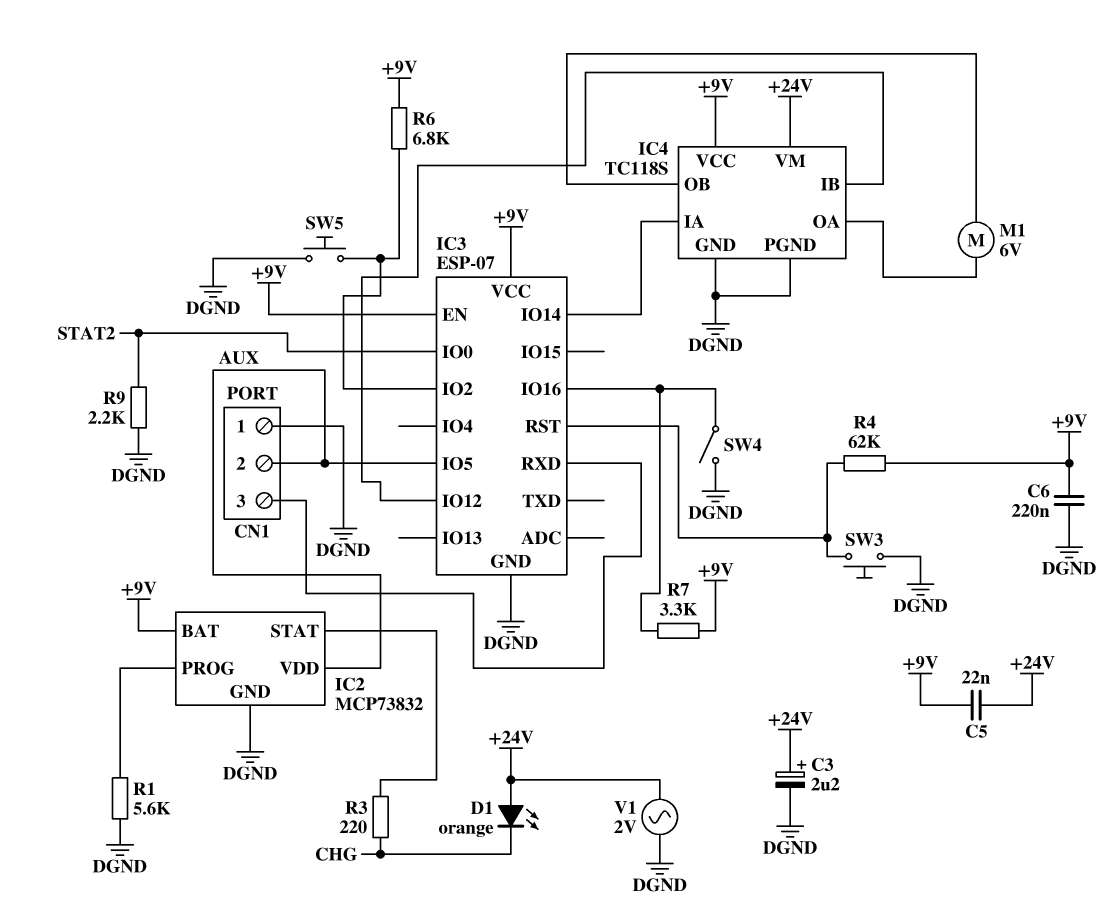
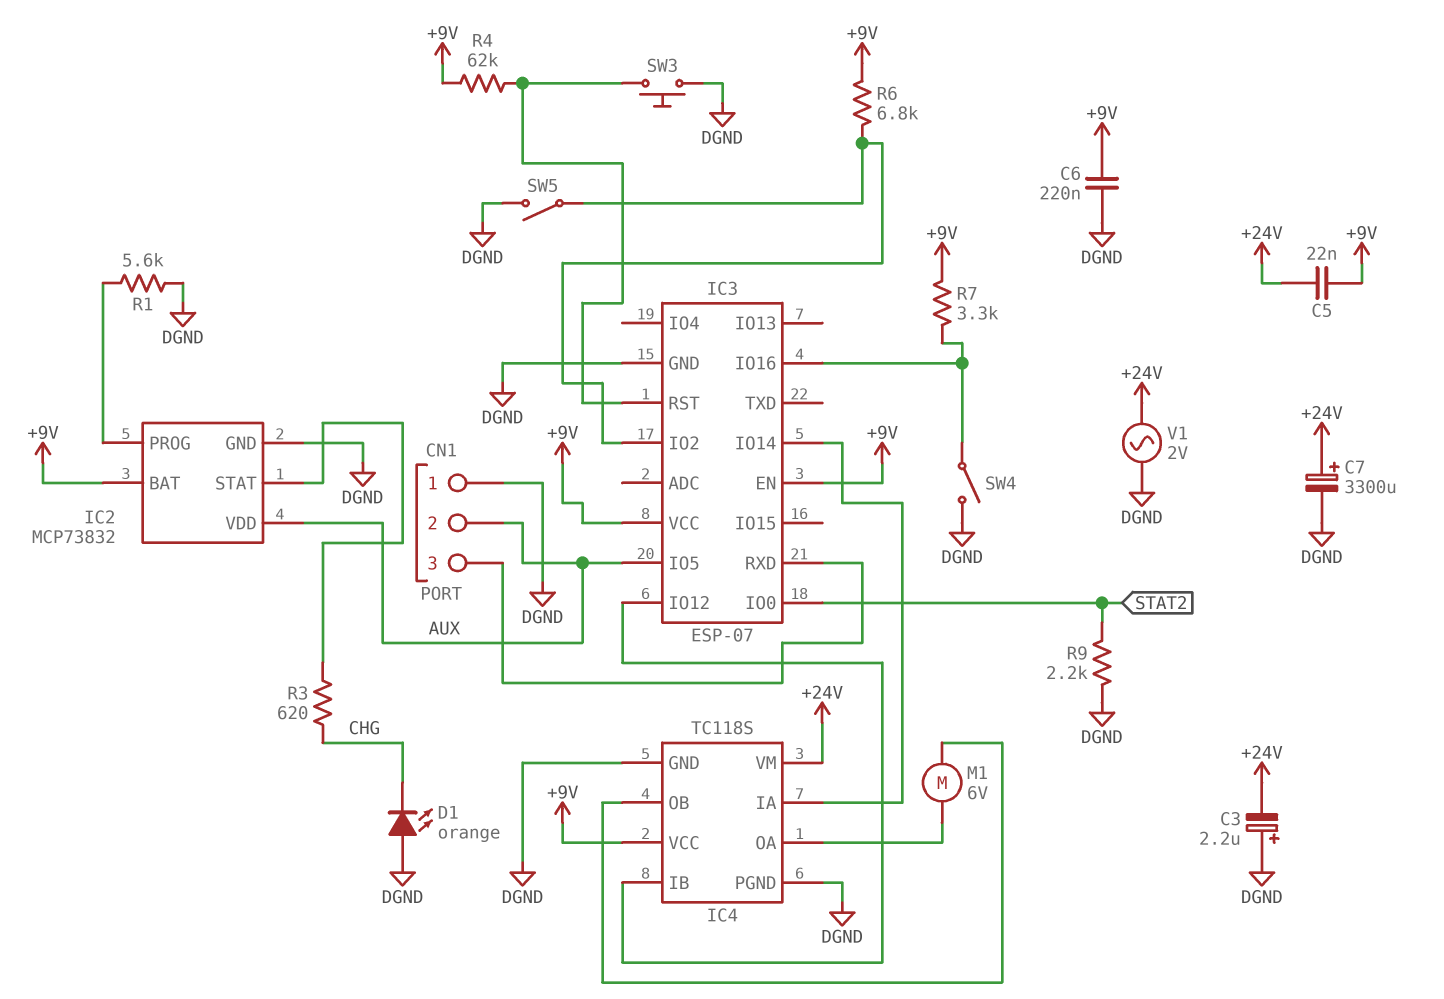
C3: 2.2uF (plus +24V, minus DGND) -> 2.2uF (plus DGND, minus +24V)
C7: none -> 3300uF (plus +24V, minus DGND)
D1: LED orange (A +24V, K CHG) -> LED orange (A DGND, K CHG)
R3: 220 (CHG, IC2/STAT) -> 620 (CHG, IC2/STAT)
SW5: button (DGND, IC3/IO2) -> switch (DGND, IC3/IO2)

